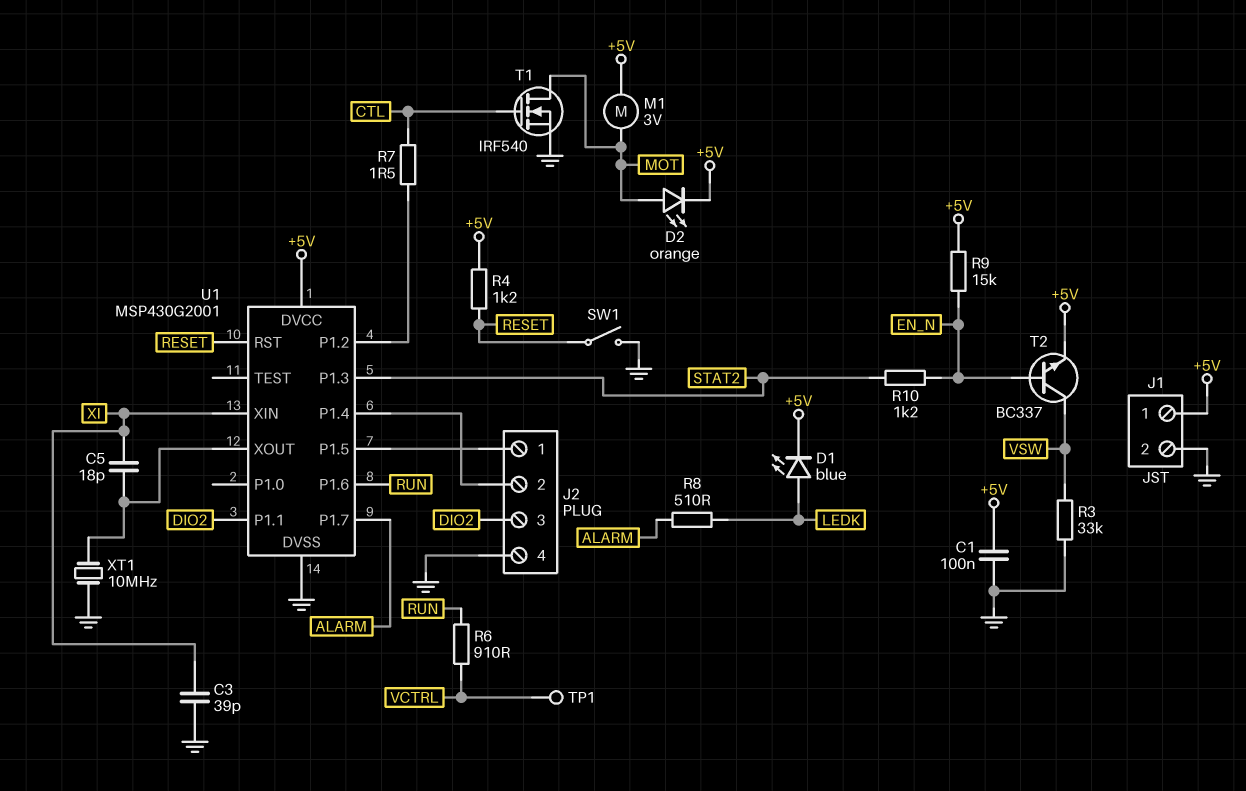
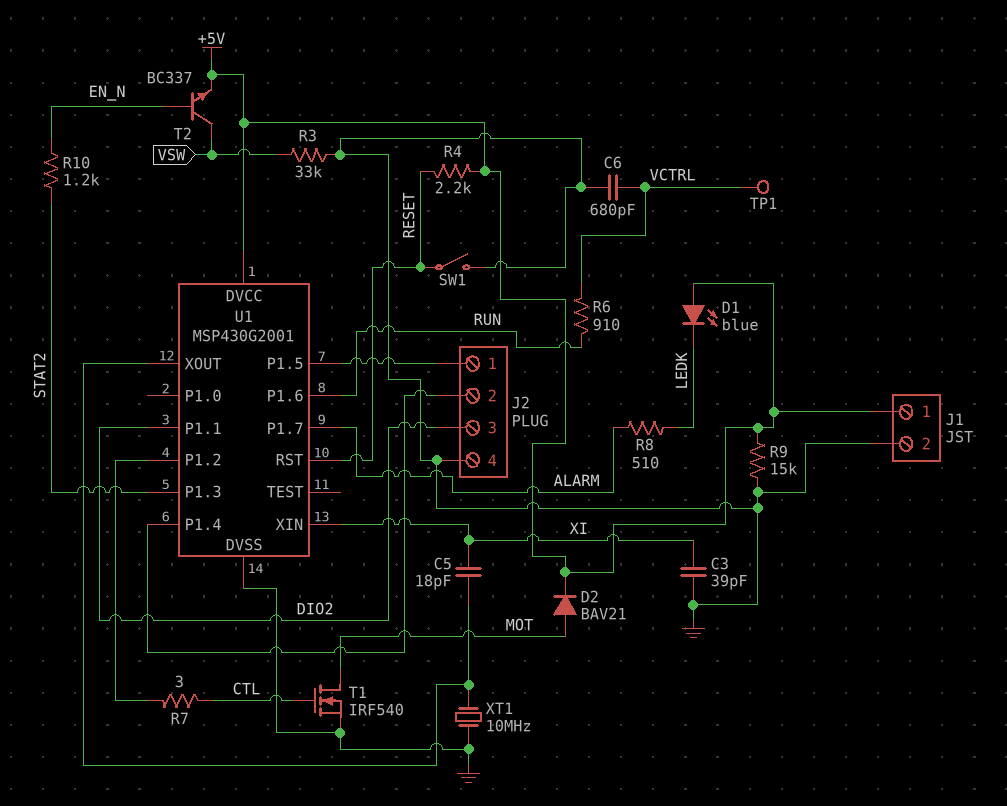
C1: 100nF (+5V, GND) -> none
C6: none -> 680pF (GND, VCTRL)
D1: LED blue (A LEDK, K +5V) -> LED blue (A +5V, K LEDK)
D2: LED orange (A MOT, K +5V) -> diode BAV21 (A MOT, K +5V)
M1: motor 3V (+5V, MOT) -> none
R4: 1.2k (+5V, RESET) -> 2.2k (+5V, RESET)
R7: 1.5 (CTL, U1/P1.2) -> 3 (CTL, U1/P1.2)
R9: 15k (+5V, EN_N) -> 15k (+5V, GND)

